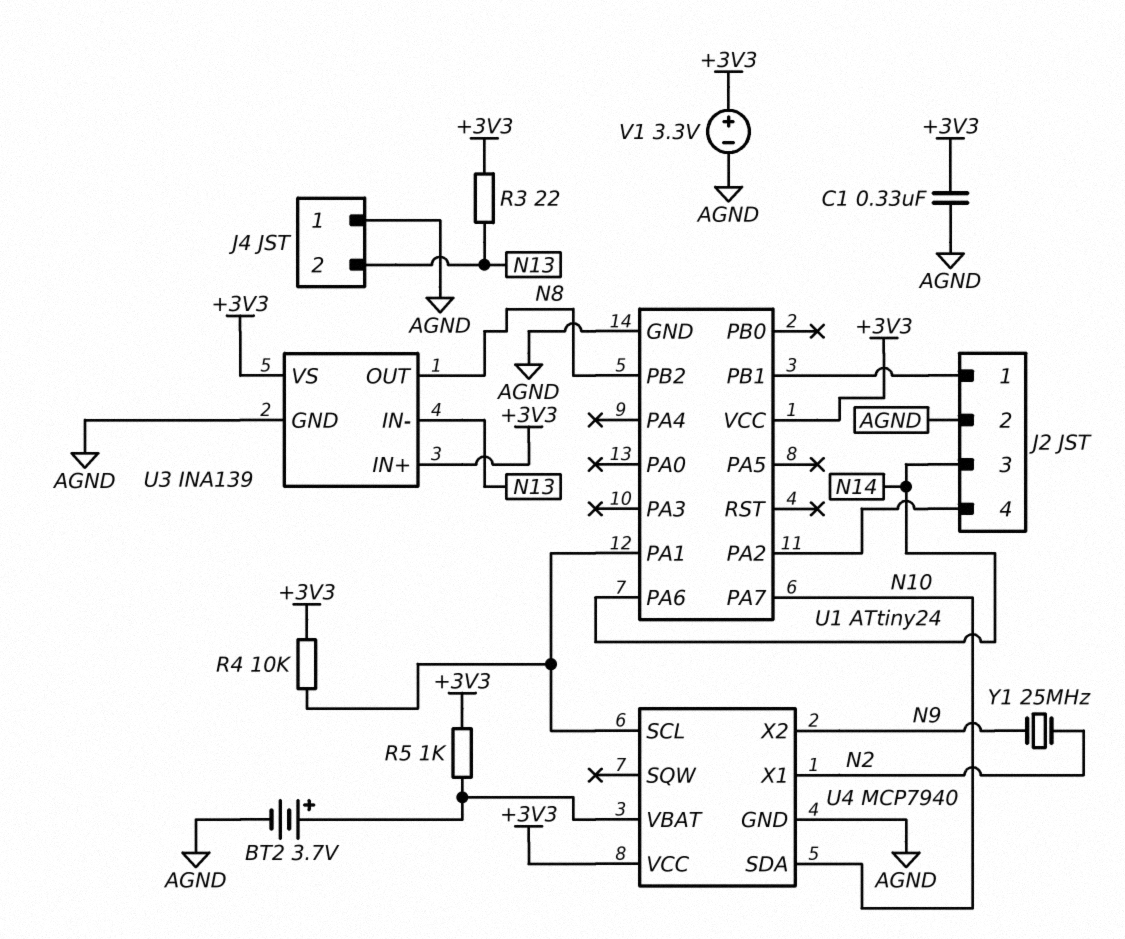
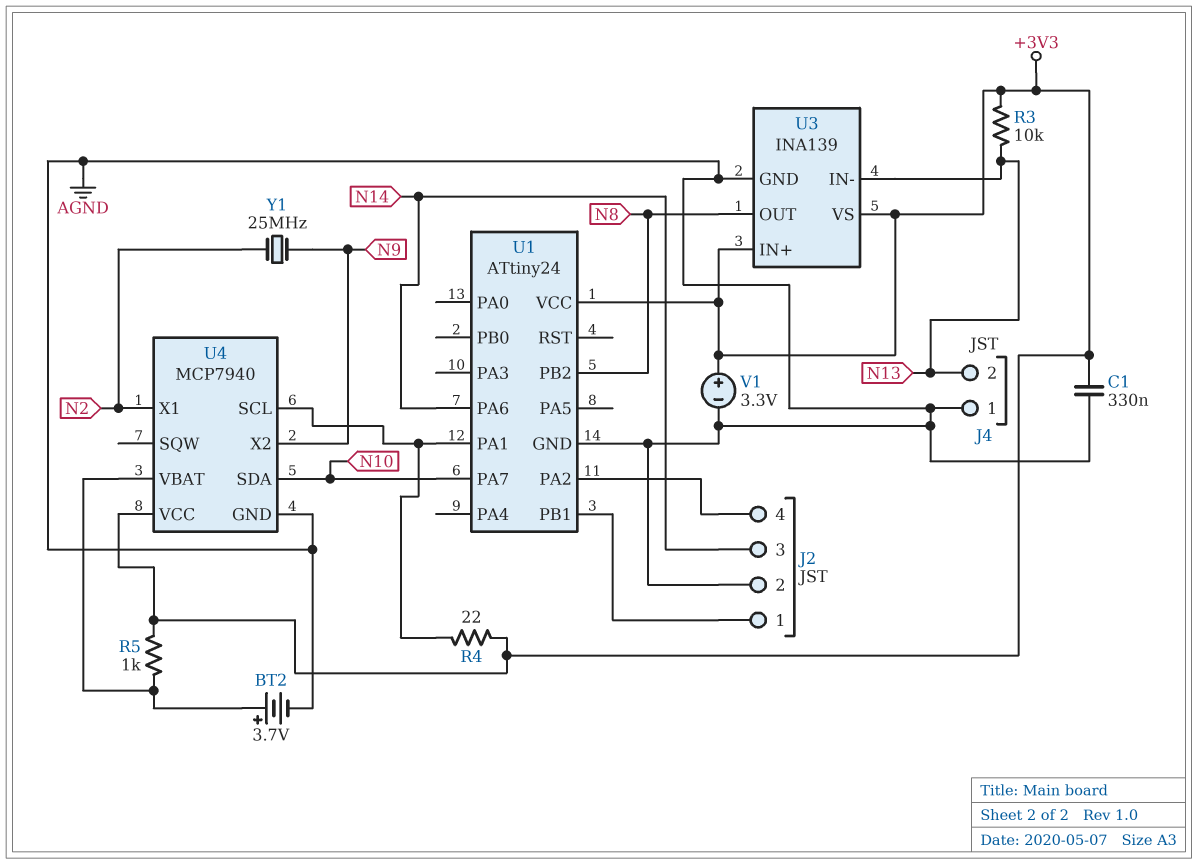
R3: 22 (+3V3, N13) -> 10k (+3V3, N13)
R4: 10k (+3V3, U1/PA1) -> 22 (+3V3, U1/PA1)

